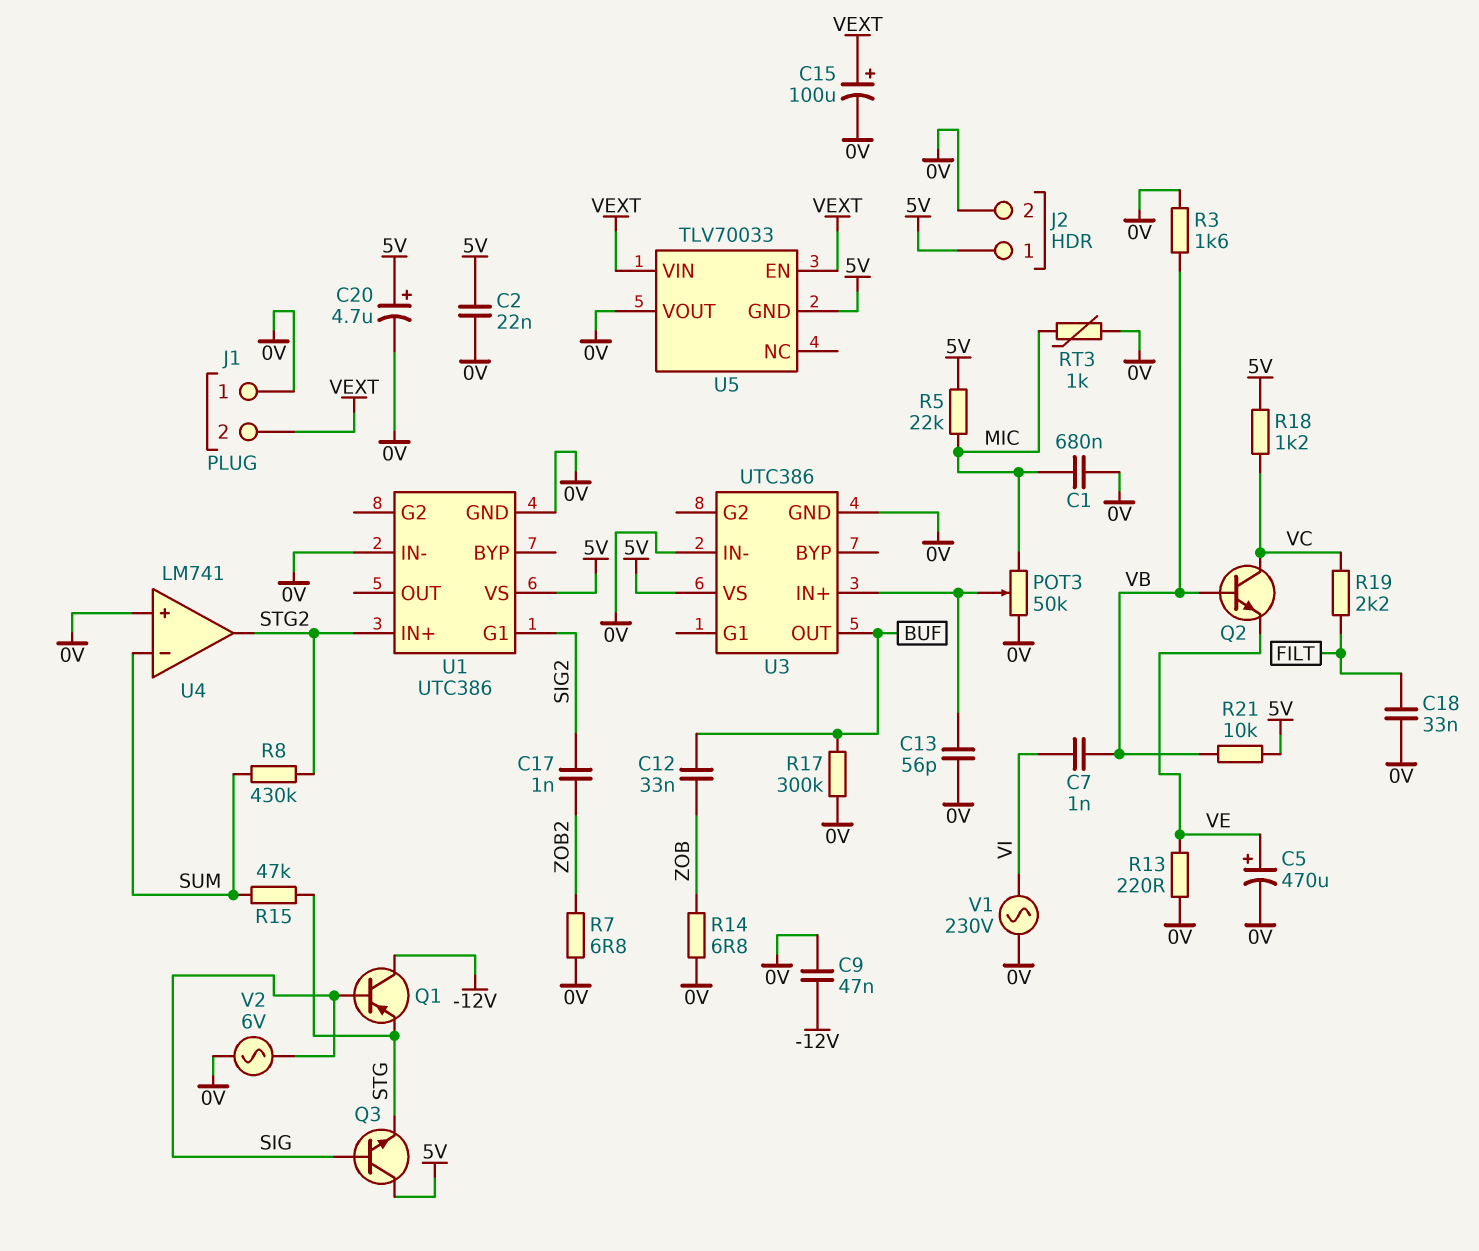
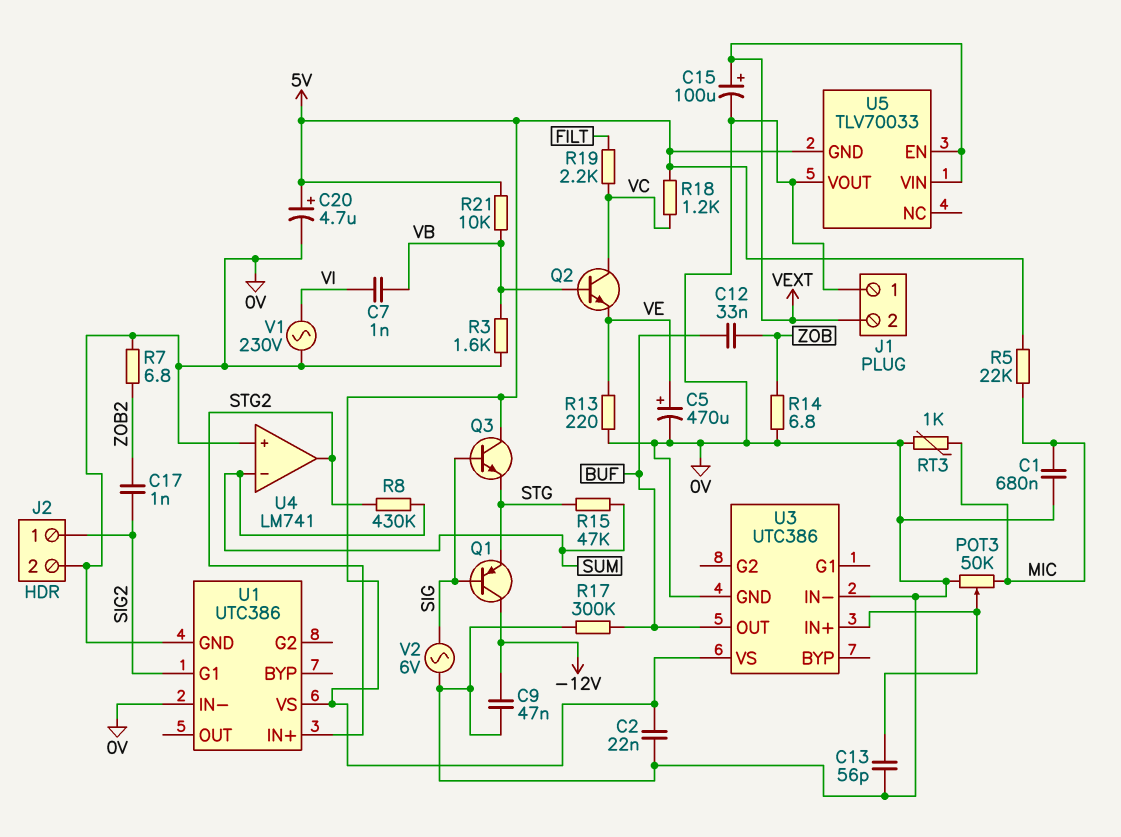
C18: 33nF (0V, FILT) -> none
J2 pin 1: 5V -> SIG2

